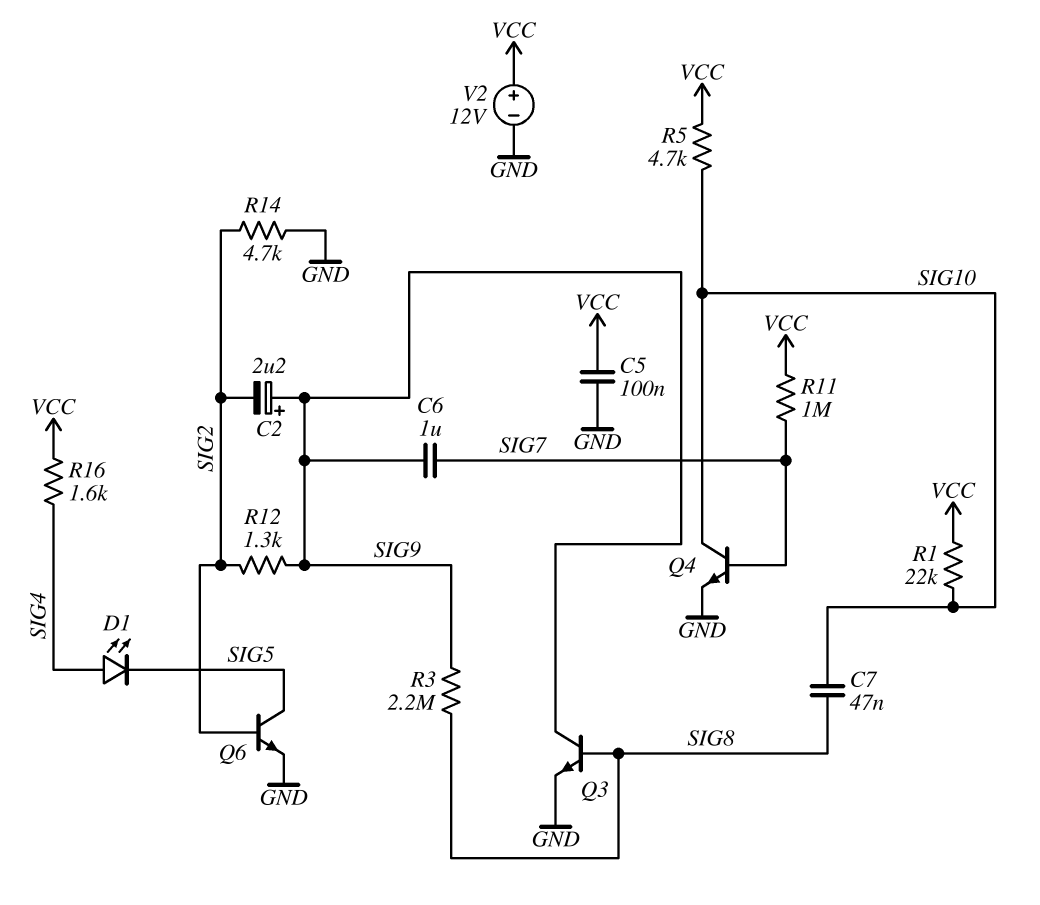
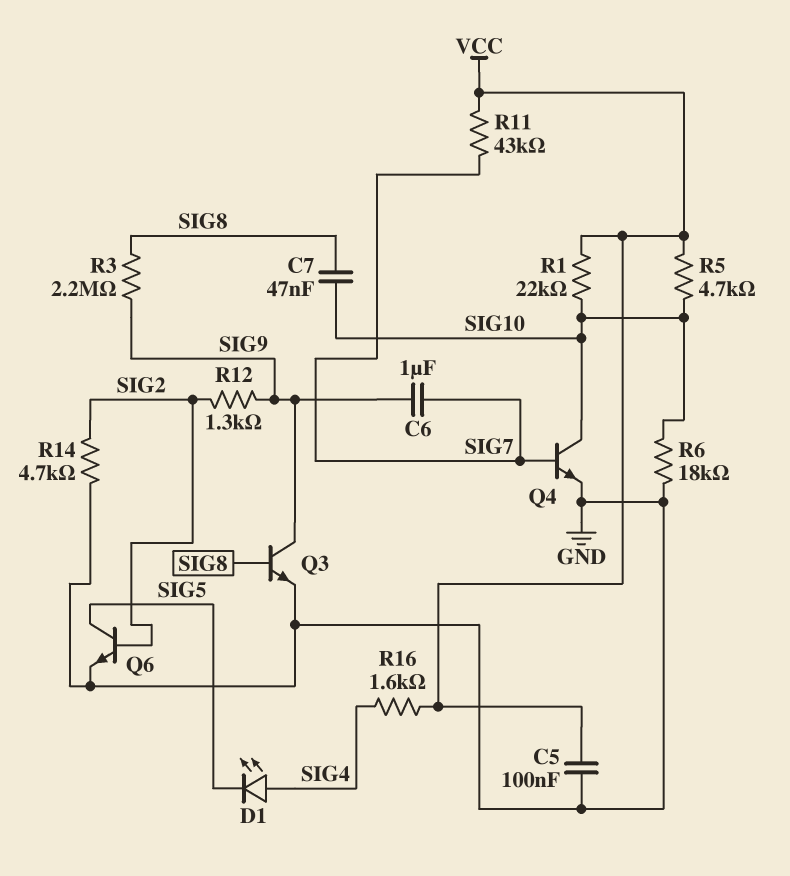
C2: 2.2uF (plus SIG9, minus SIG2) -> none
R6: none -> 18k (GND, SIG10)
R11: 1M (SIG7, VCC) -> 43k (SIG7, VCC)
V2: 12V (plus VCC, minus GND) -> none

